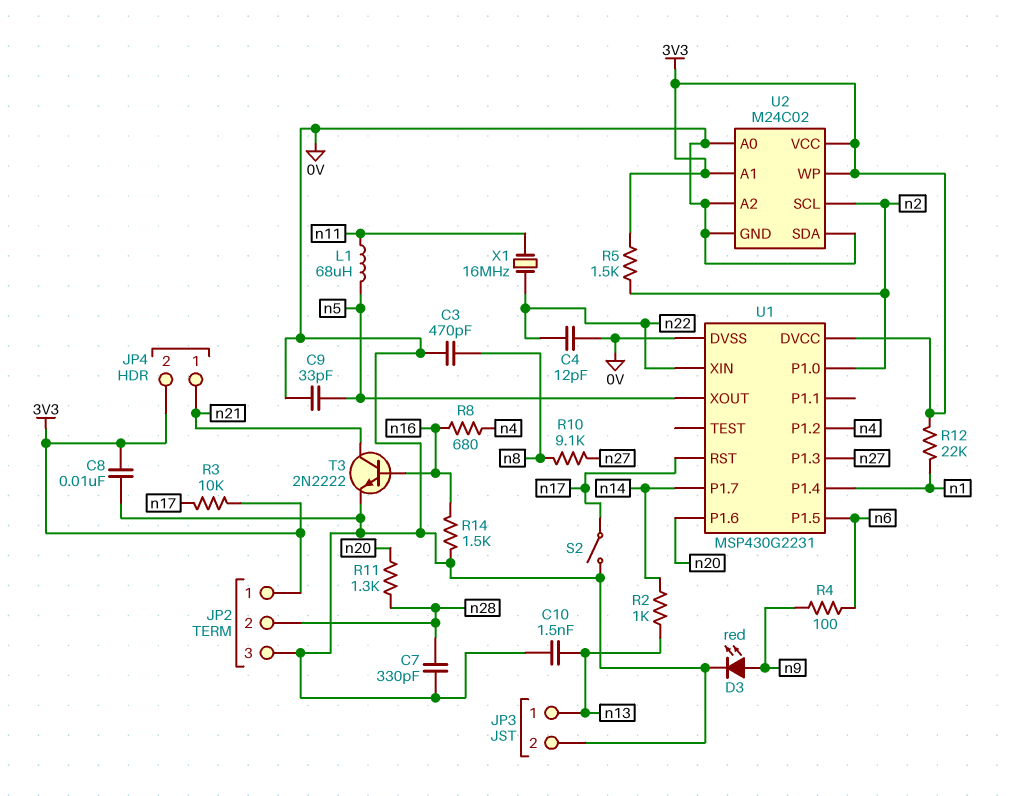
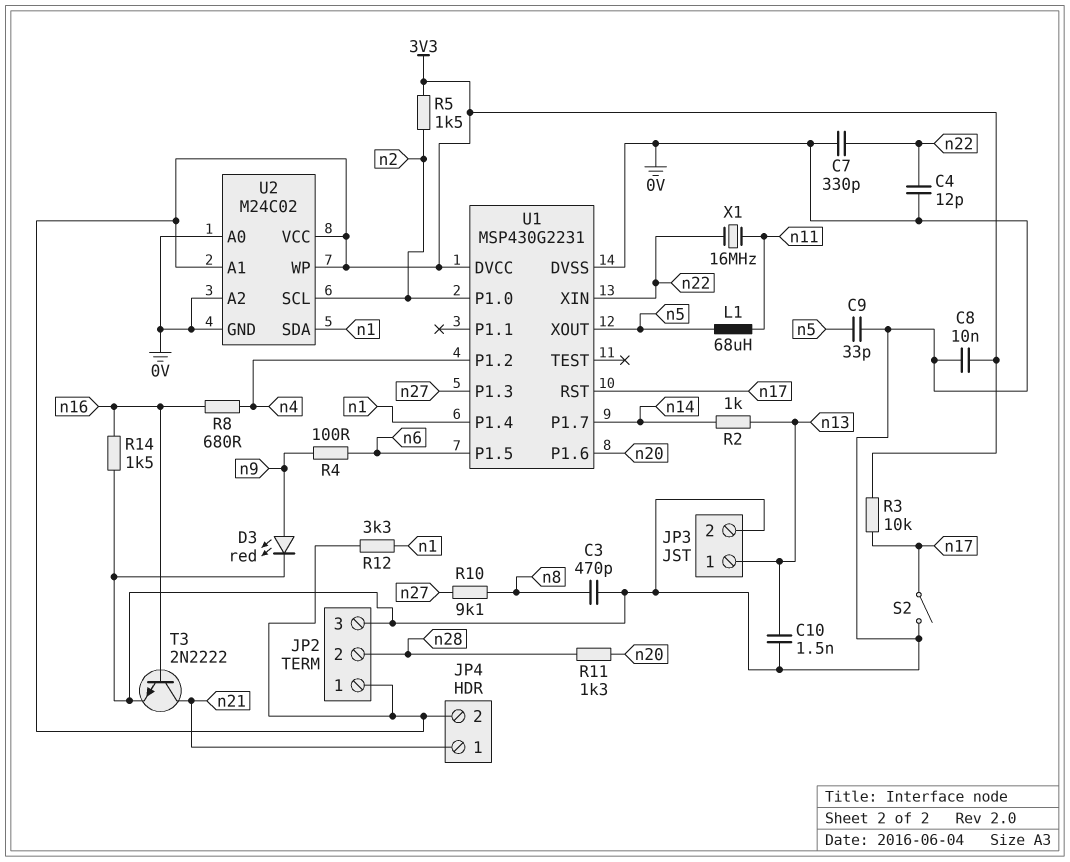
C7: 330pF (0V, n28) -> 330pF (0V, n22)
R12: 22k (3V3, n1) -> 3.3k (3V3, n1)
U2 pin SDA: 0V -> n1

